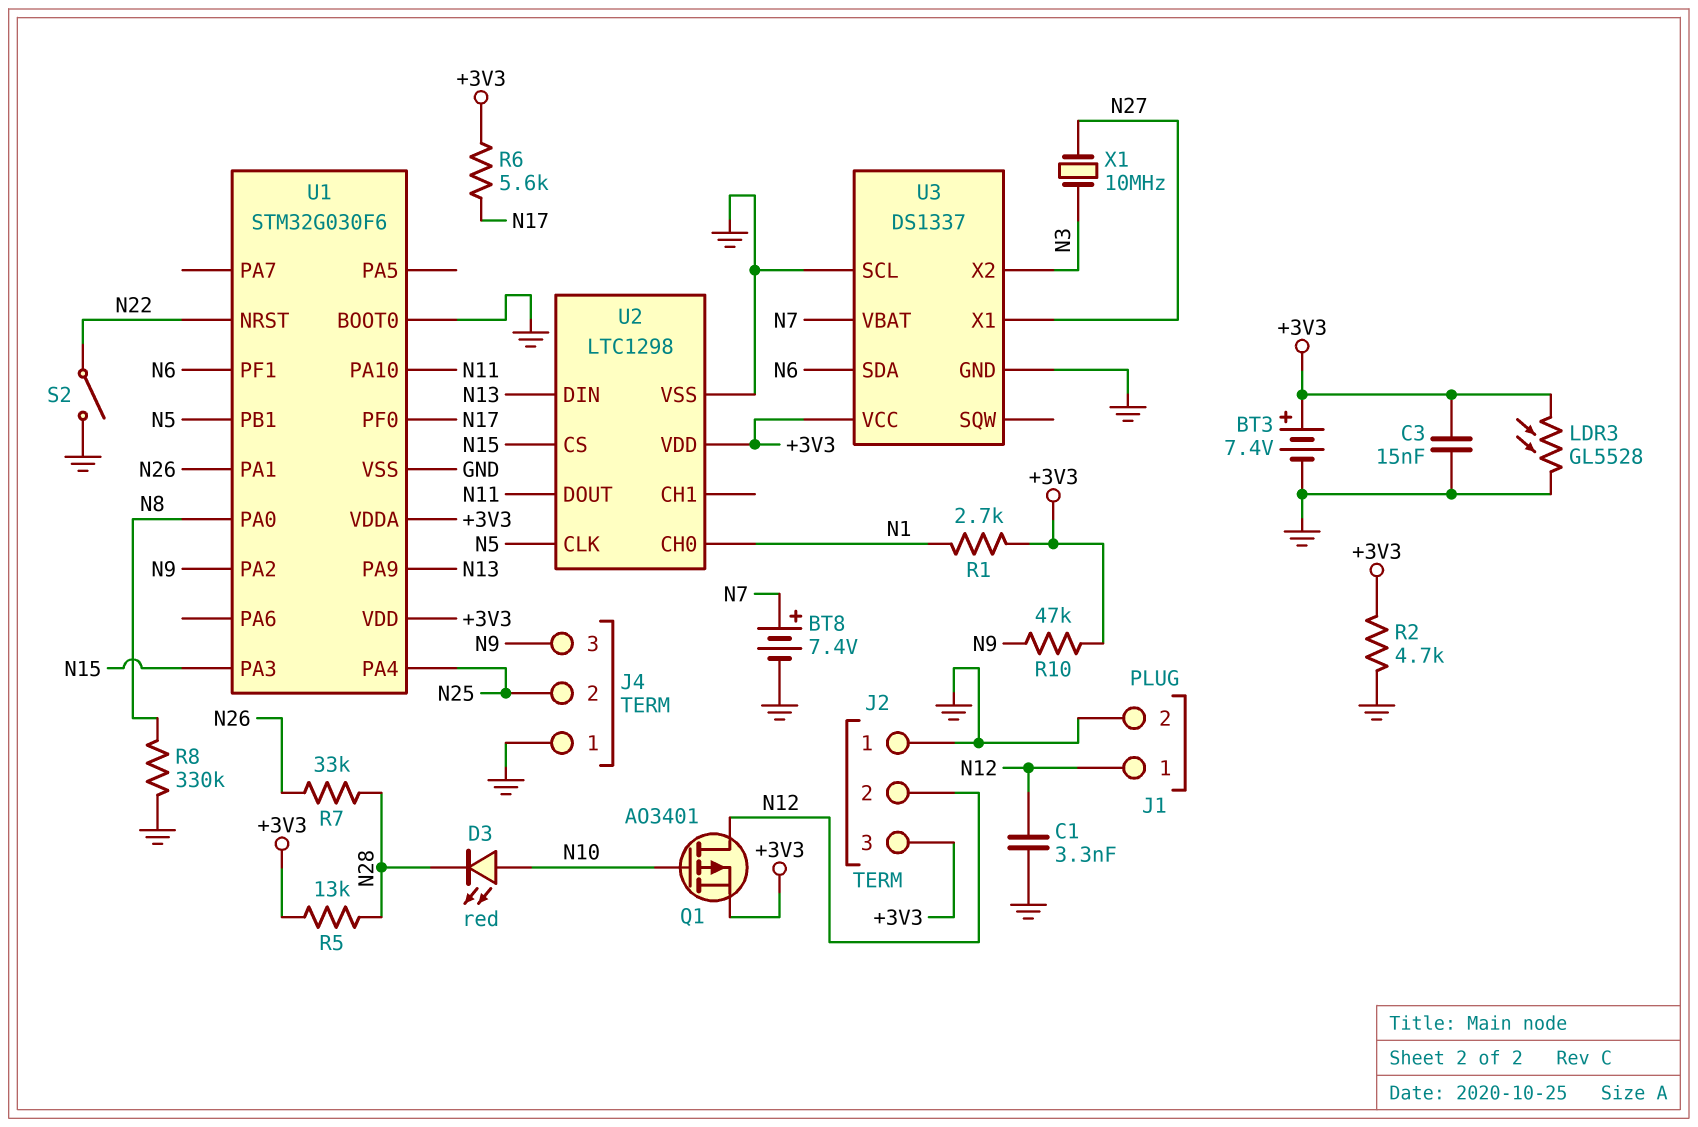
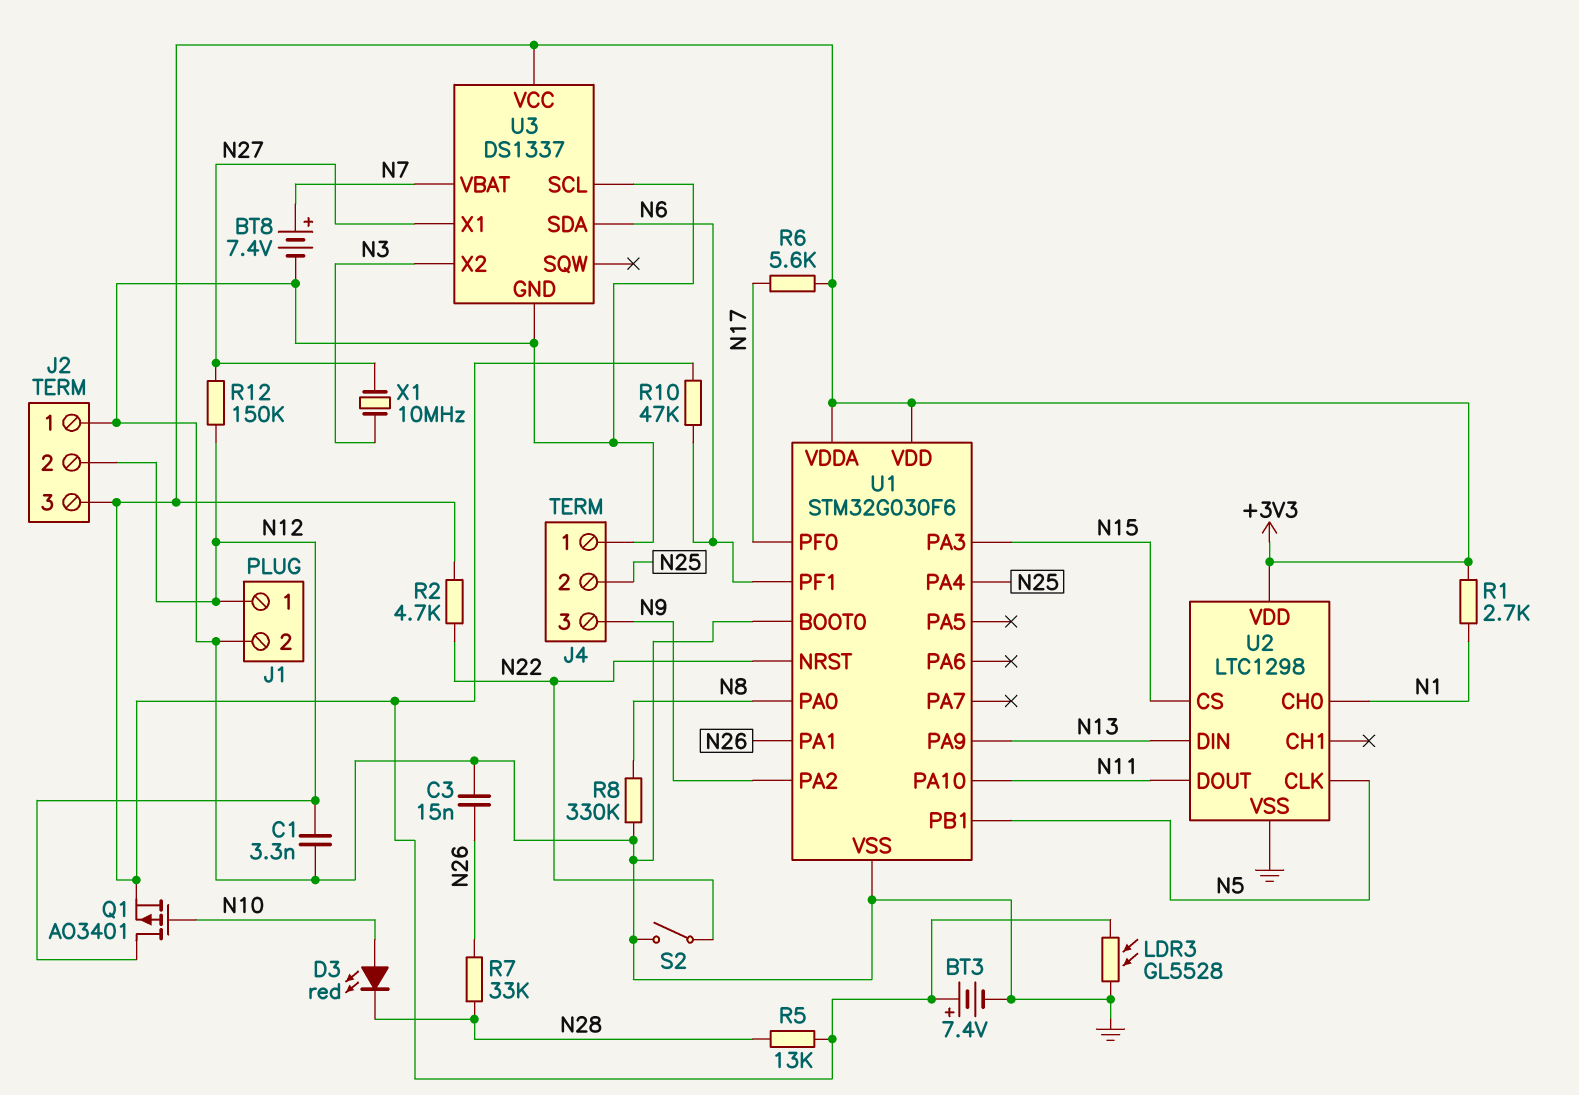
C3: 15nF (+3V3, GND) -> 15nF (GND, N26)
R2: 4.7k (+3V3, GND) -> 4.7k (+3V3, N22)
R10: 47k (+3V3, N9) -> 47k (+3V3, N6)
R12: none -> 150k (N12, N27)

